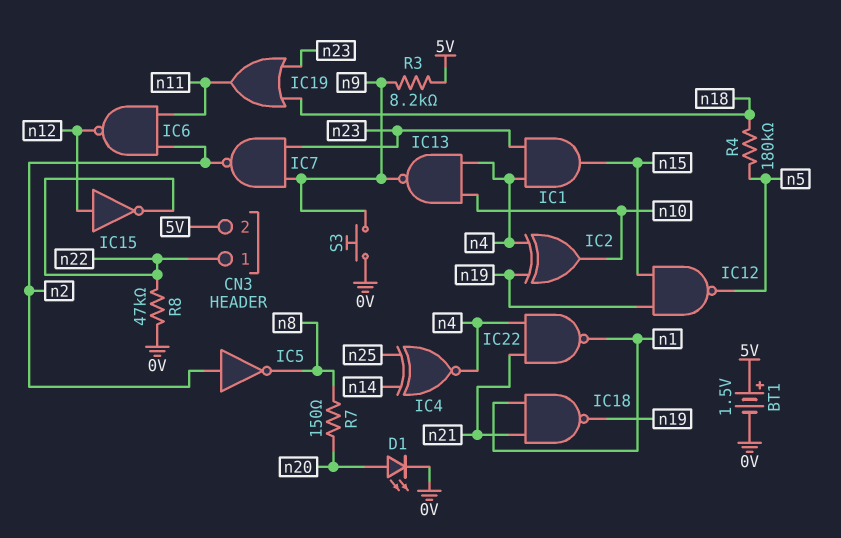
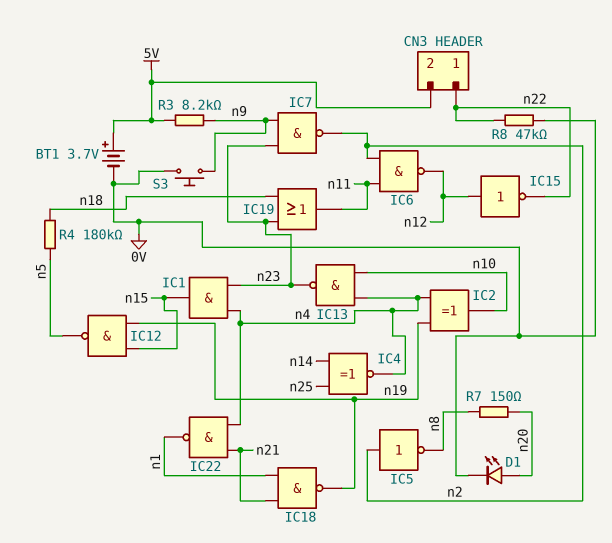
BT1: 1.5V (plus 5V, minus 0V) -> 3.7V (plus 5V, minus 0V)
IC13: NAND (in n4, in n10, out n9) -> NAND (in n4, in n10, out n23)

